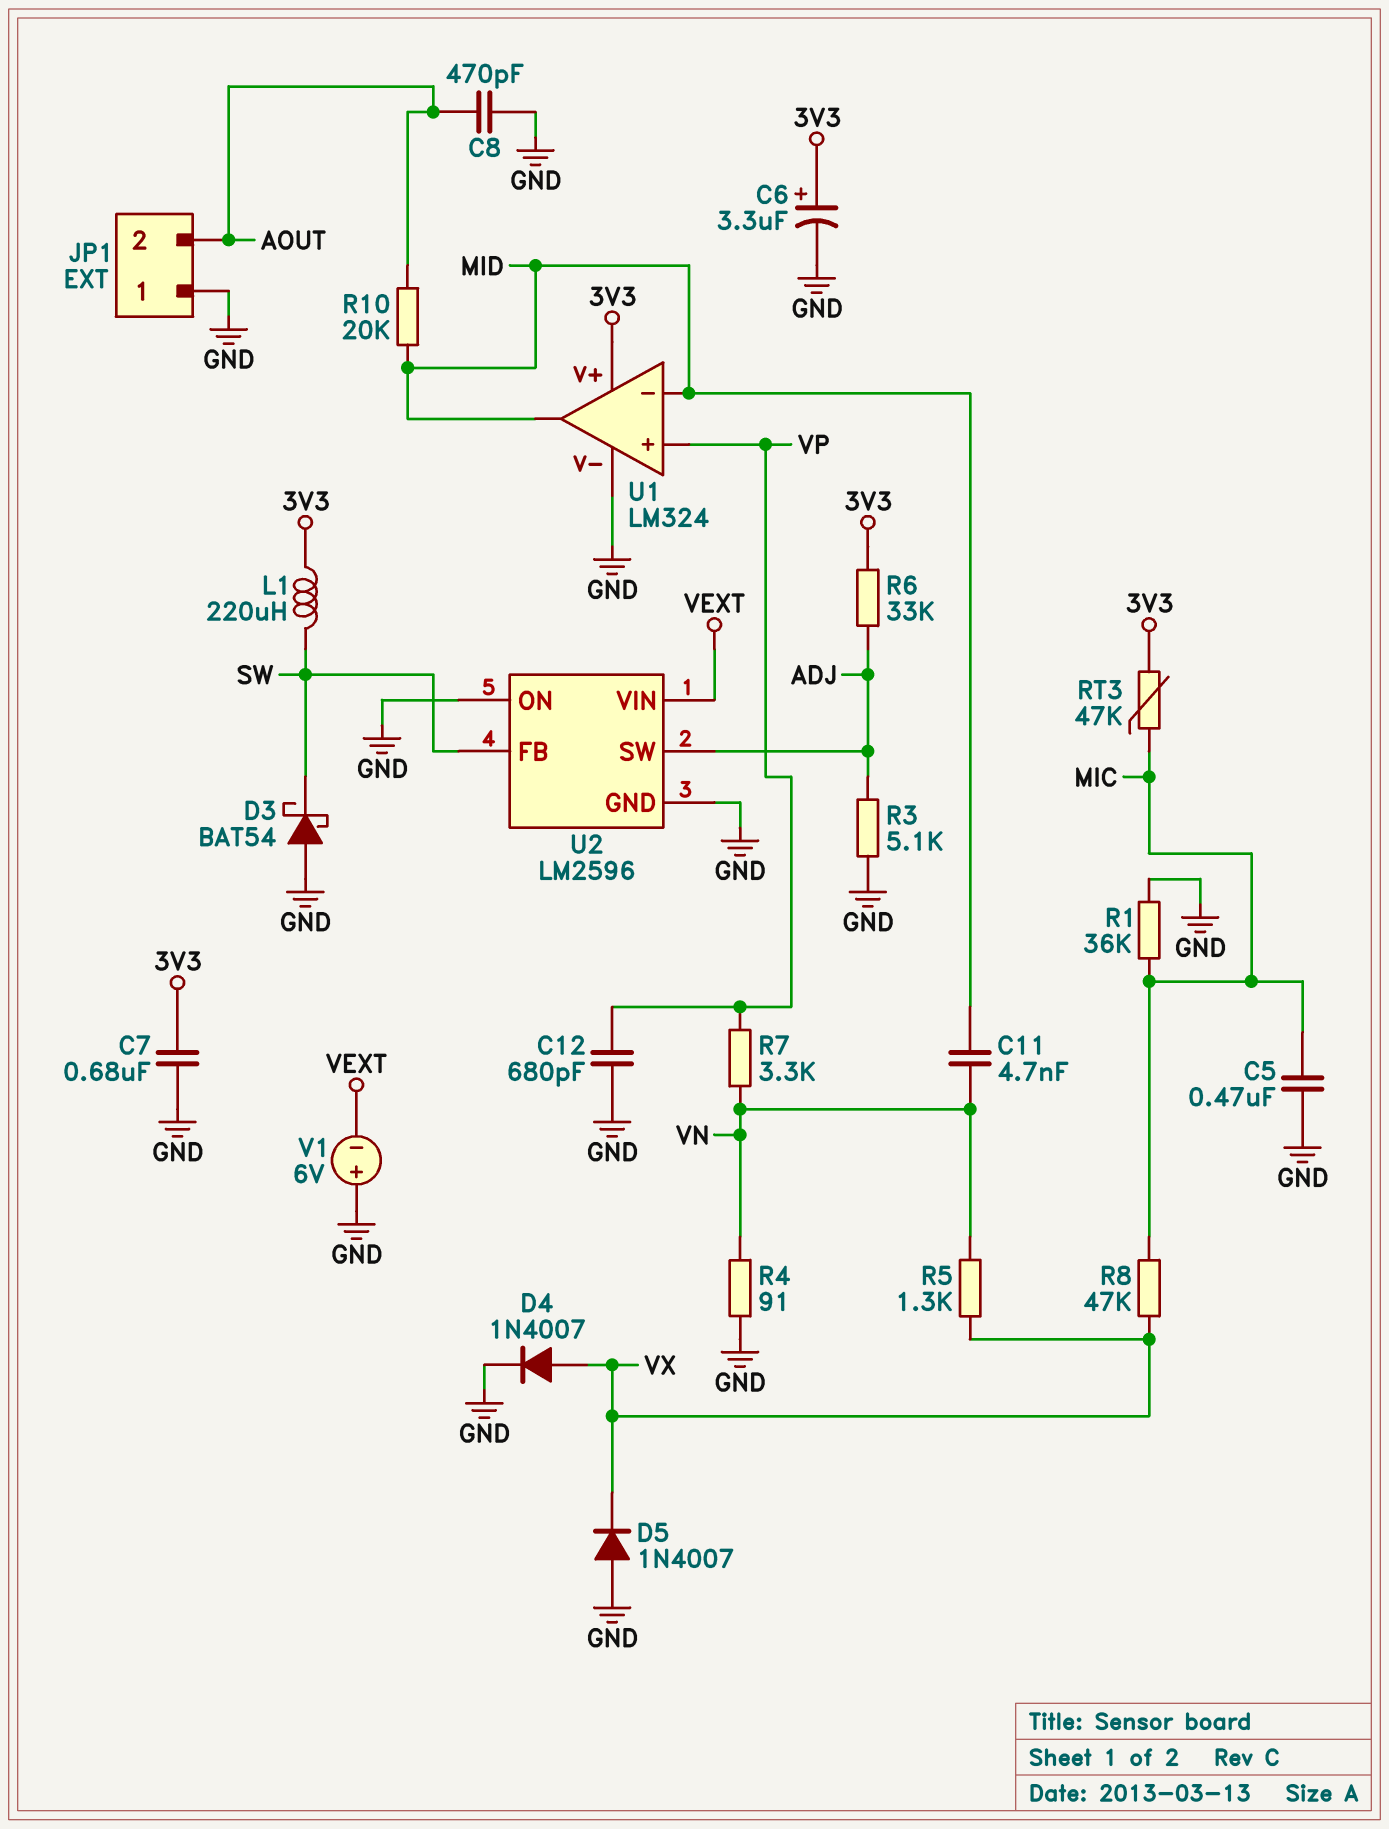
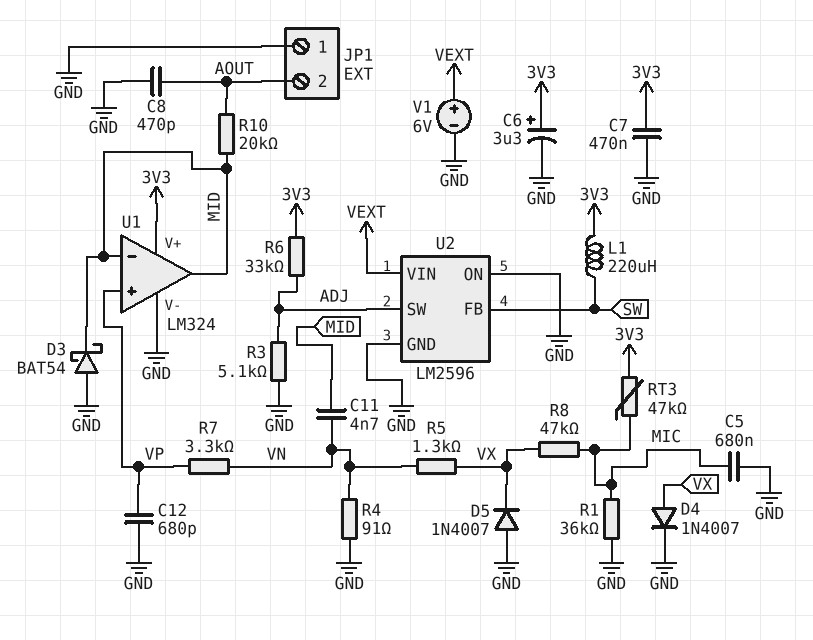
C5: 470nF (GND, MIC) -> 680nF (GND, MIC)
C7: 680nF (3V3, GND) -> 470nF (3V3, GND)
D3: schottky BAT54 (A GND, K SW) -> schottky BAT54 (A GND, K MID)
V1: 6V (plus GND, minus VEXT) -> 6V (plus VEXT, minus GND)

